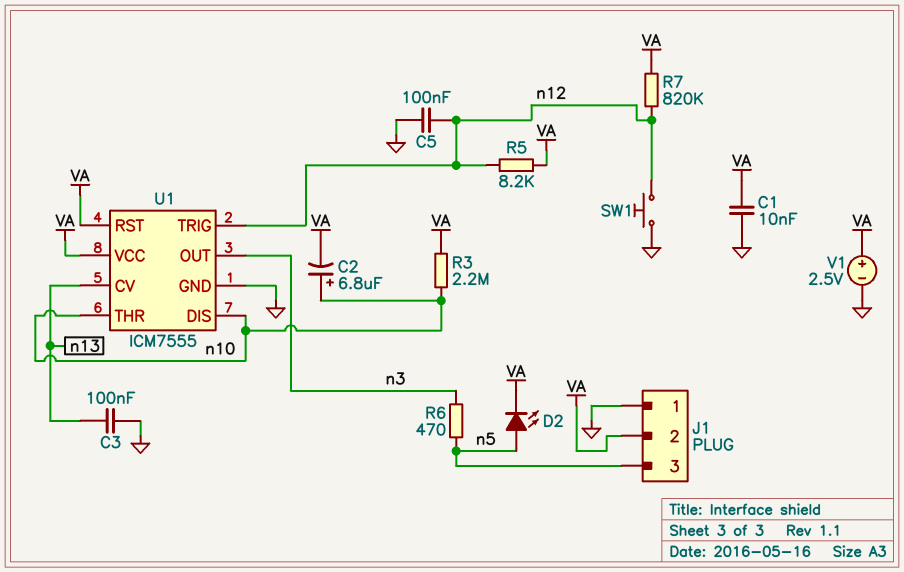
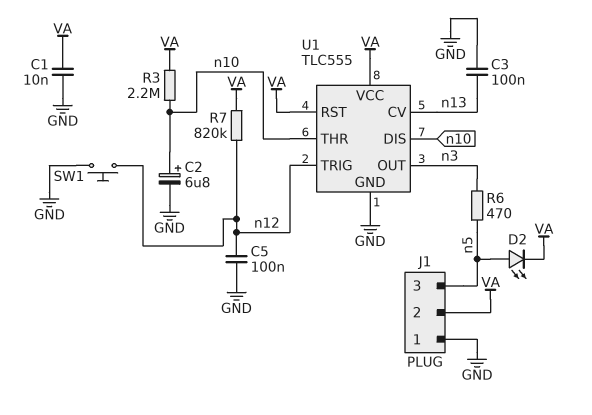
C2: 6.8uF (plus n10, minus VA) -> 6.8uF (plus n10, minus GND)
R5: 8.2k (VA, n12) -> none
U1: ICM7555 -> TLC555
V1: 2.5V (plus VA, minus GND) -> none

